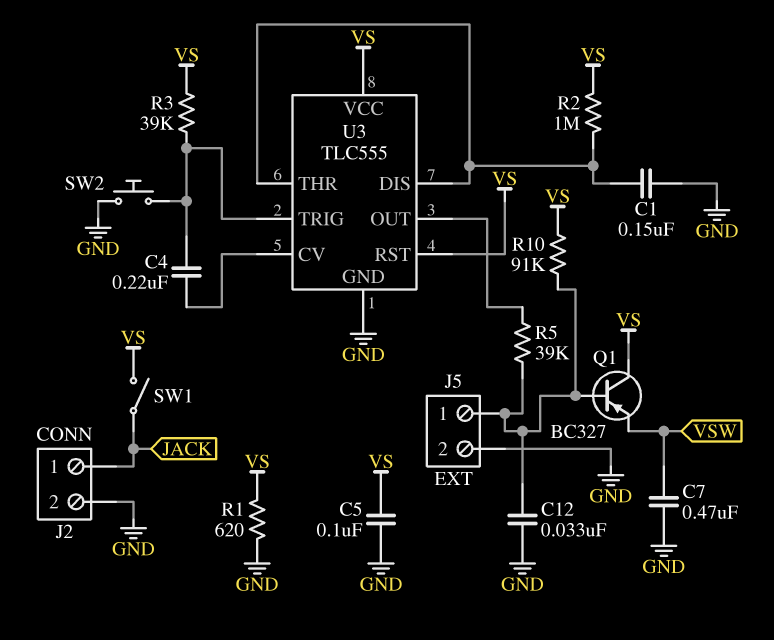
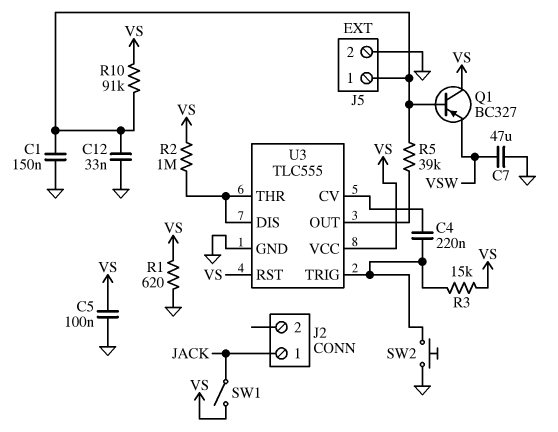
C1: 150nF (GND, U3/DIS) -> 150nF (GND, J5/1)
C7: 470nF (GND, VSW) -> 47uF (GND, VSW)
J2 pin 2: GND -> none
R3: 39k (U3/TRIG, VS) -> 15k (U3/TRIG, VS)

